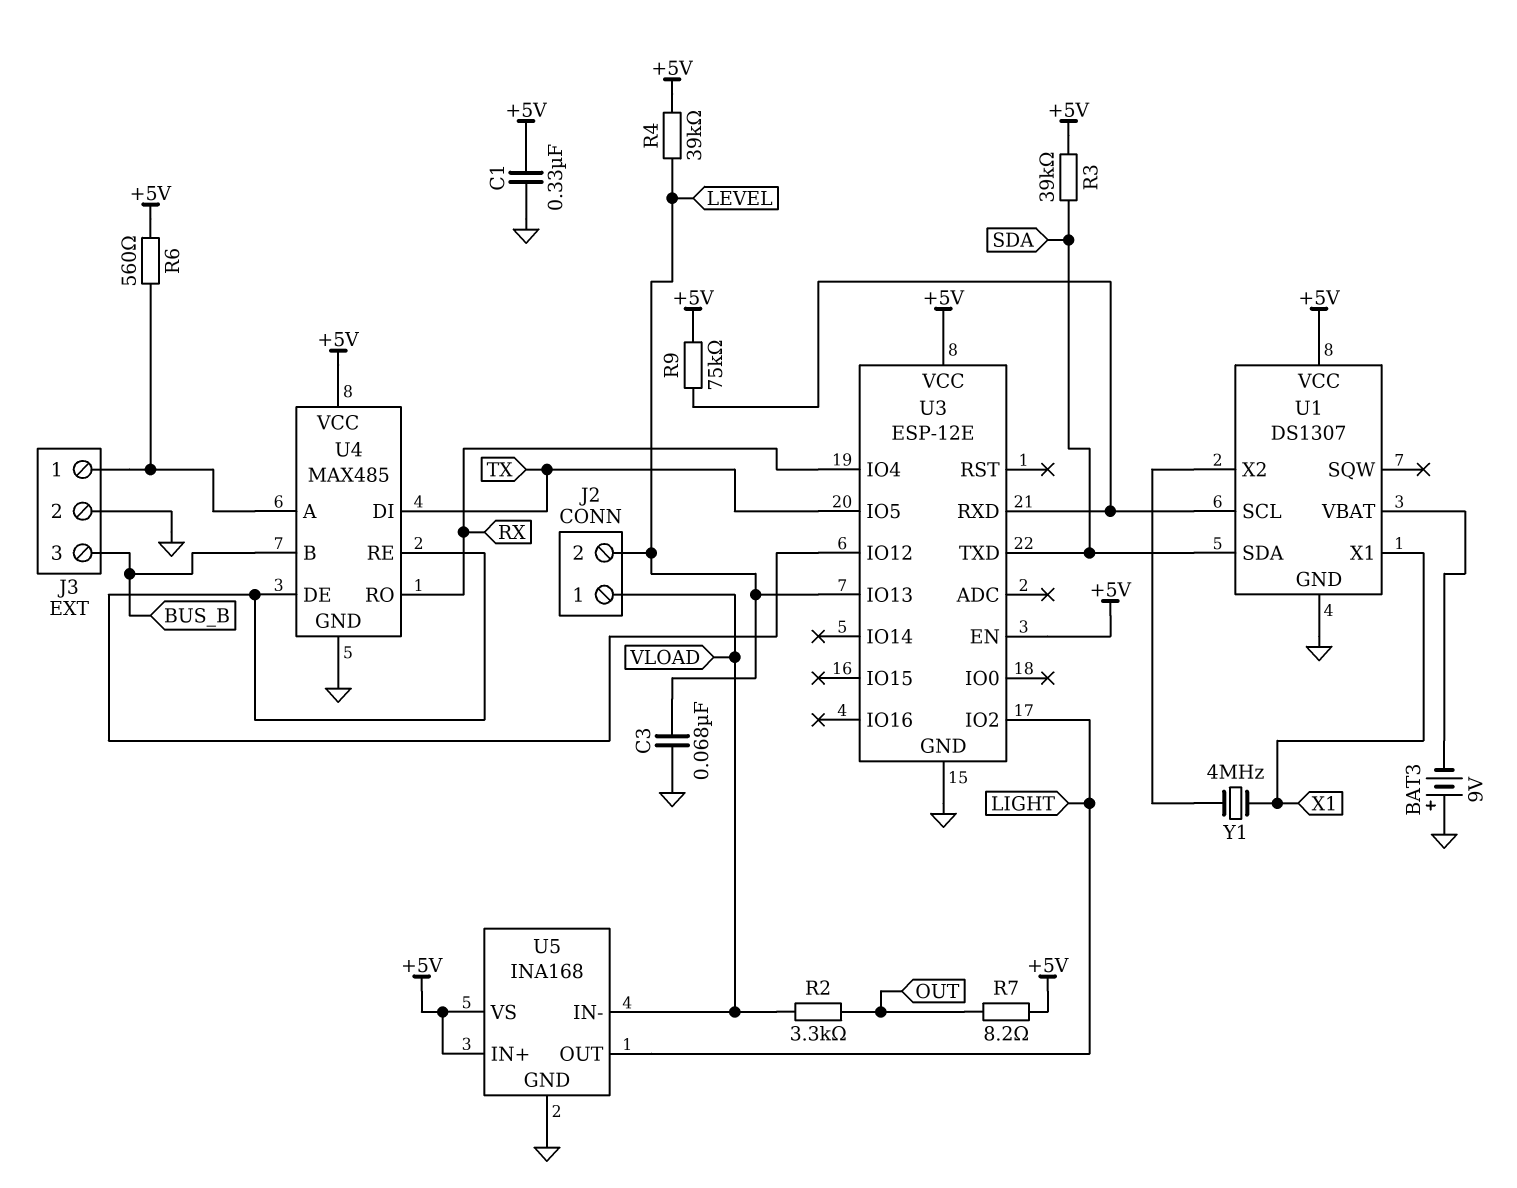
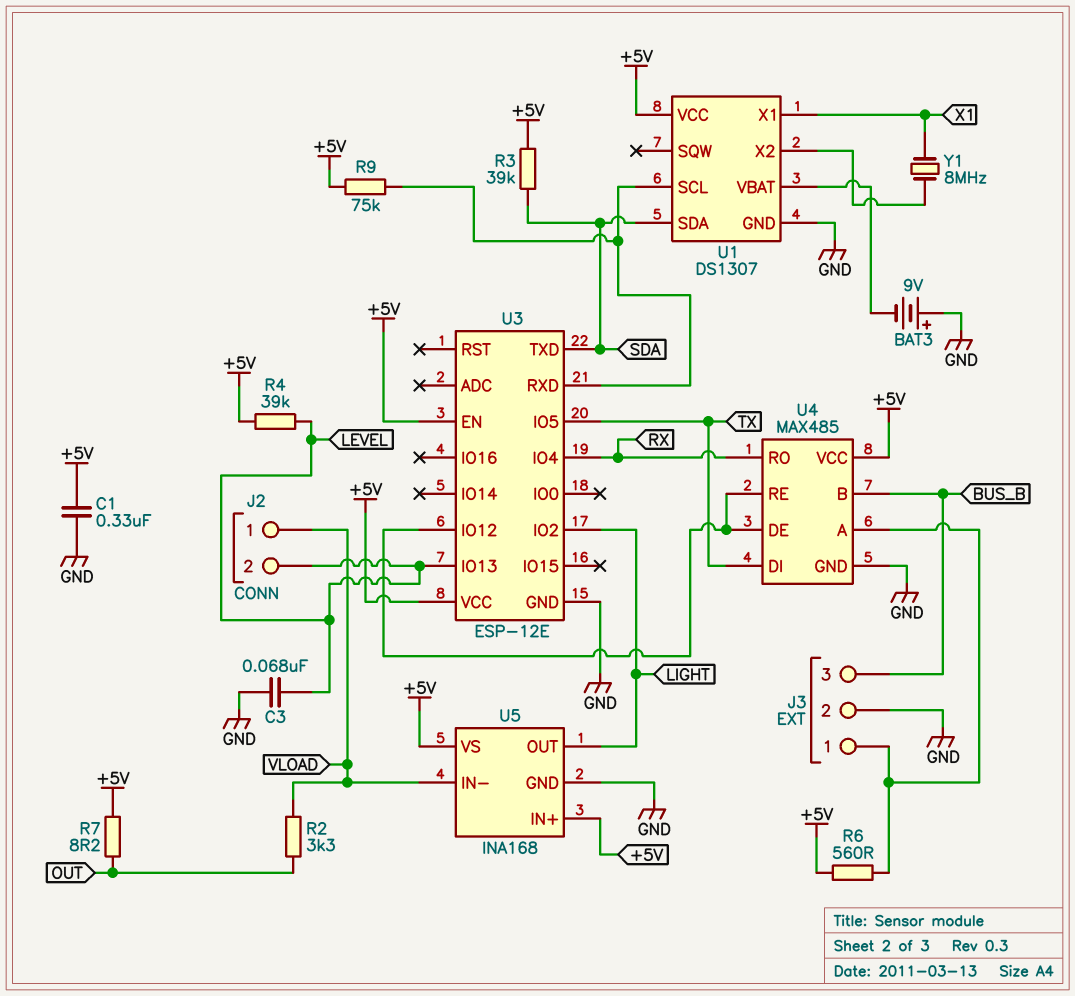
Y1: 4MHz (U1/X2, X1) -> 8MHz (U1/X2, X1)

